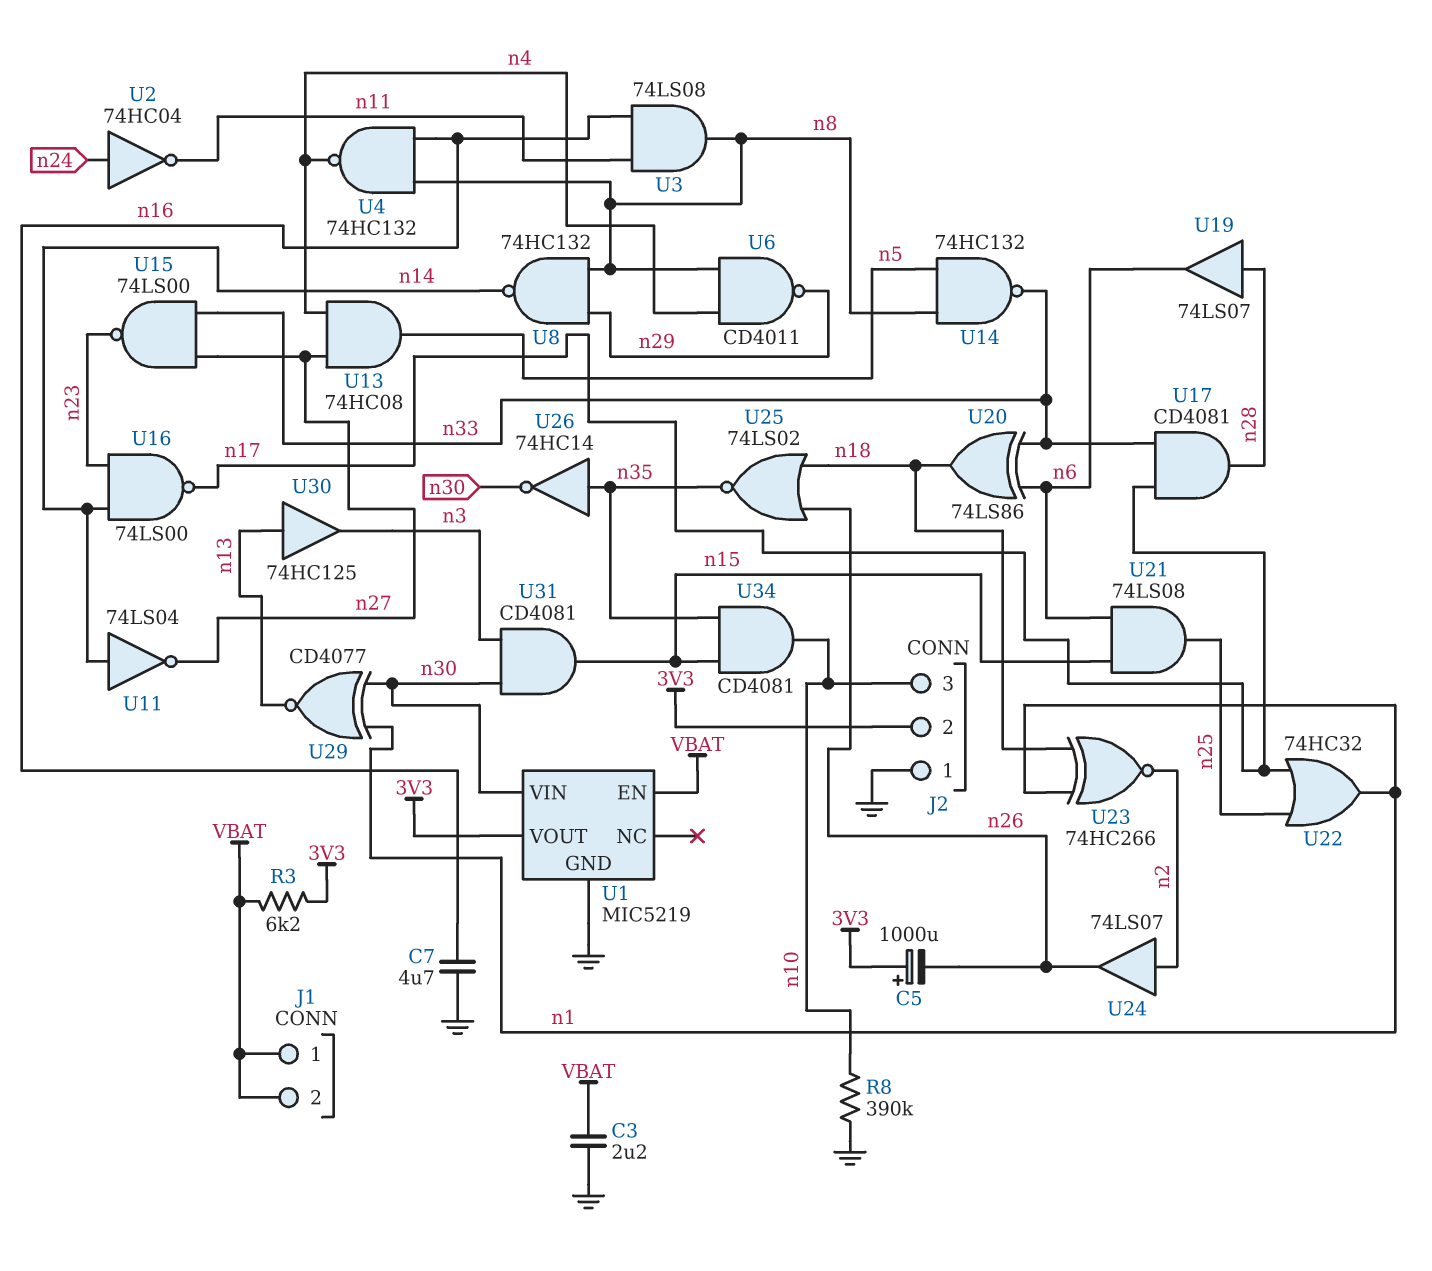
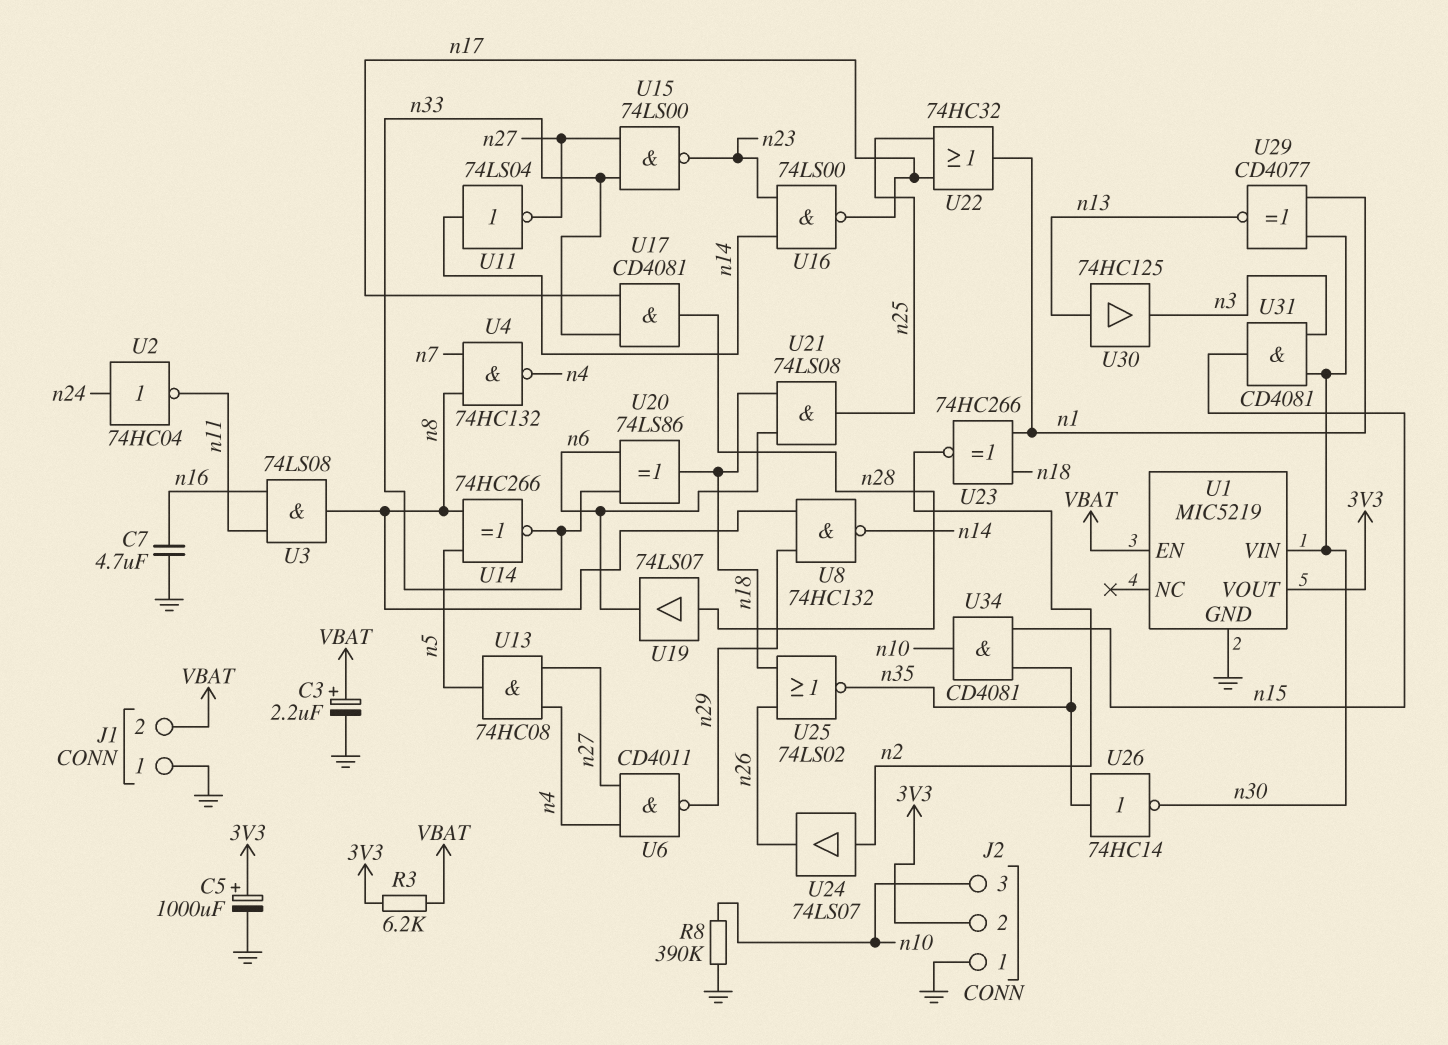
C3: 2.2uF (GND, VBAT) -> 2.2uF (plus VBAT, minus GND)
C5: 1000uF (plus 3V3, minus n26) -> 1000uF (plus 3V3, minus GND)
J1 pin 1: VBAT -> GND
U4: NAND 74HC132 (in n8, in n16, out n4) -> NAND 74HC132 (in n7, in n8, out n4)
U6: NAND CD4011 (in n4, in n8, out n29) -> NAND CD4011 (in n4, in n27, out n29)
U14: NAND 74HC132 (in n5, in n8, out n33) -> XNOR 74HC266 (in n5, in n8, out n33)
U21: AND 74LS08 (in n6, in n15, out n25) -> AND 74LS08 (in n6, in n18, out n25)

